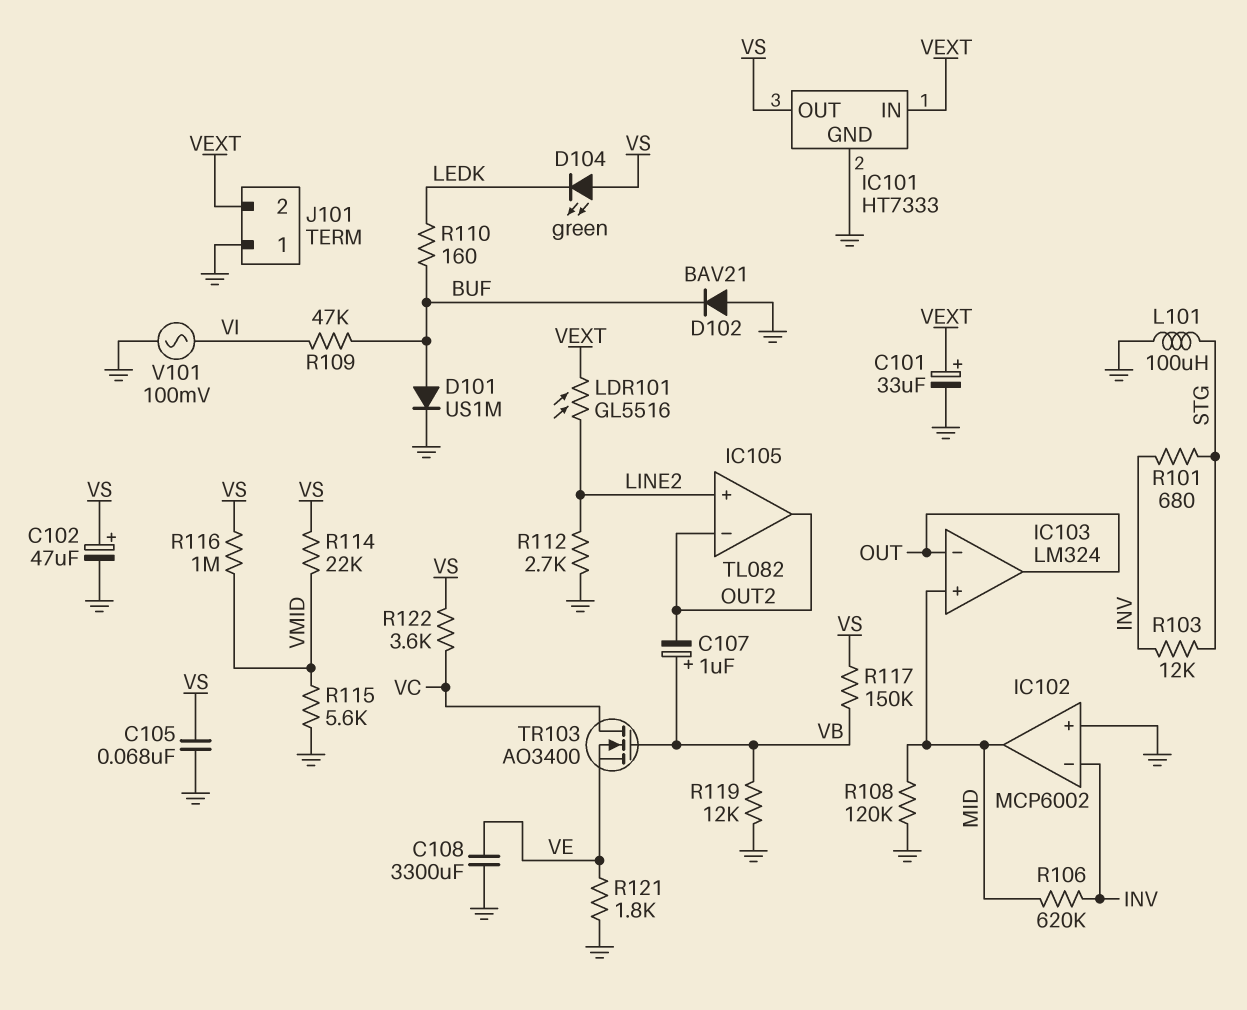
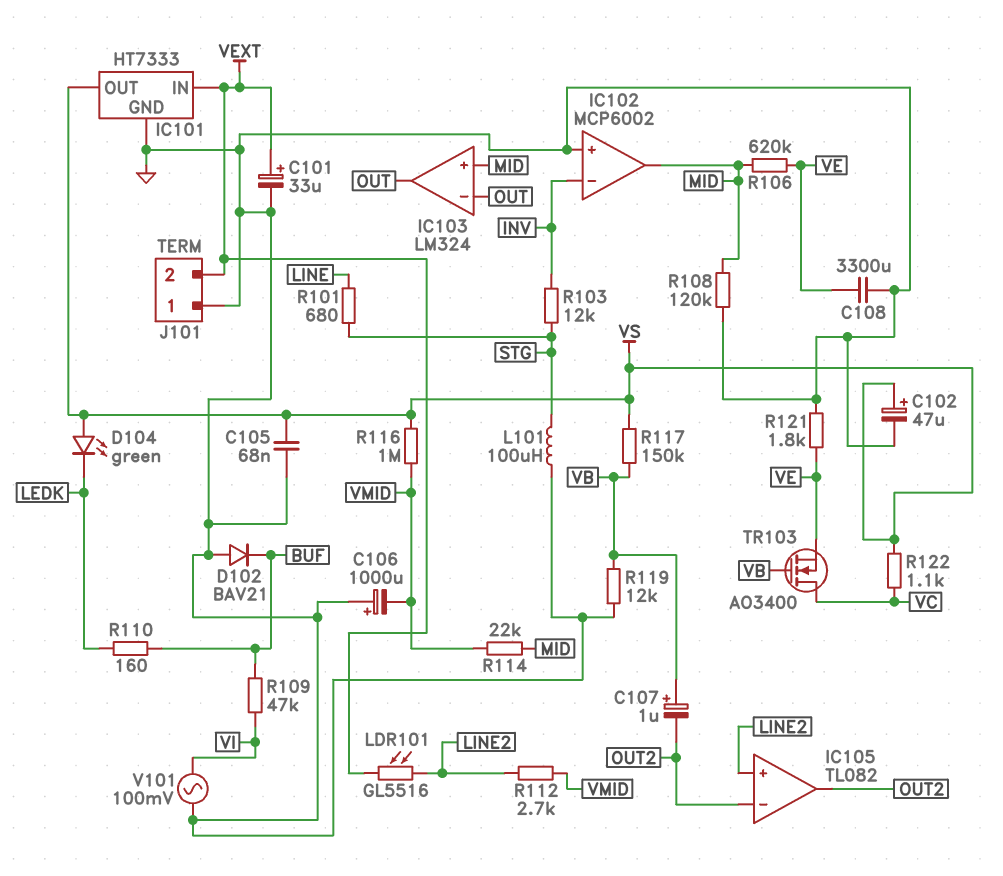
C106: none -> 1000uF (plus GND, minus VMID)
D101: diode US1M (A BUF, K GND) -> none
R101: 680 (INV, STG) -> 680 (LINE, STG)
R106: 620k (INV, MID) -> 620k (MID, VE)
R112: 2.7k (GND, LINE2) -> 2.7k (LINE2, VMID)
R114: 22k (VMID, VS) -> 22k (MID, VMID)
R115: 5.6k (GND, VMID) -> none
R122: 3.6k (VC, VS) -> 1.1k (VC, VS)

